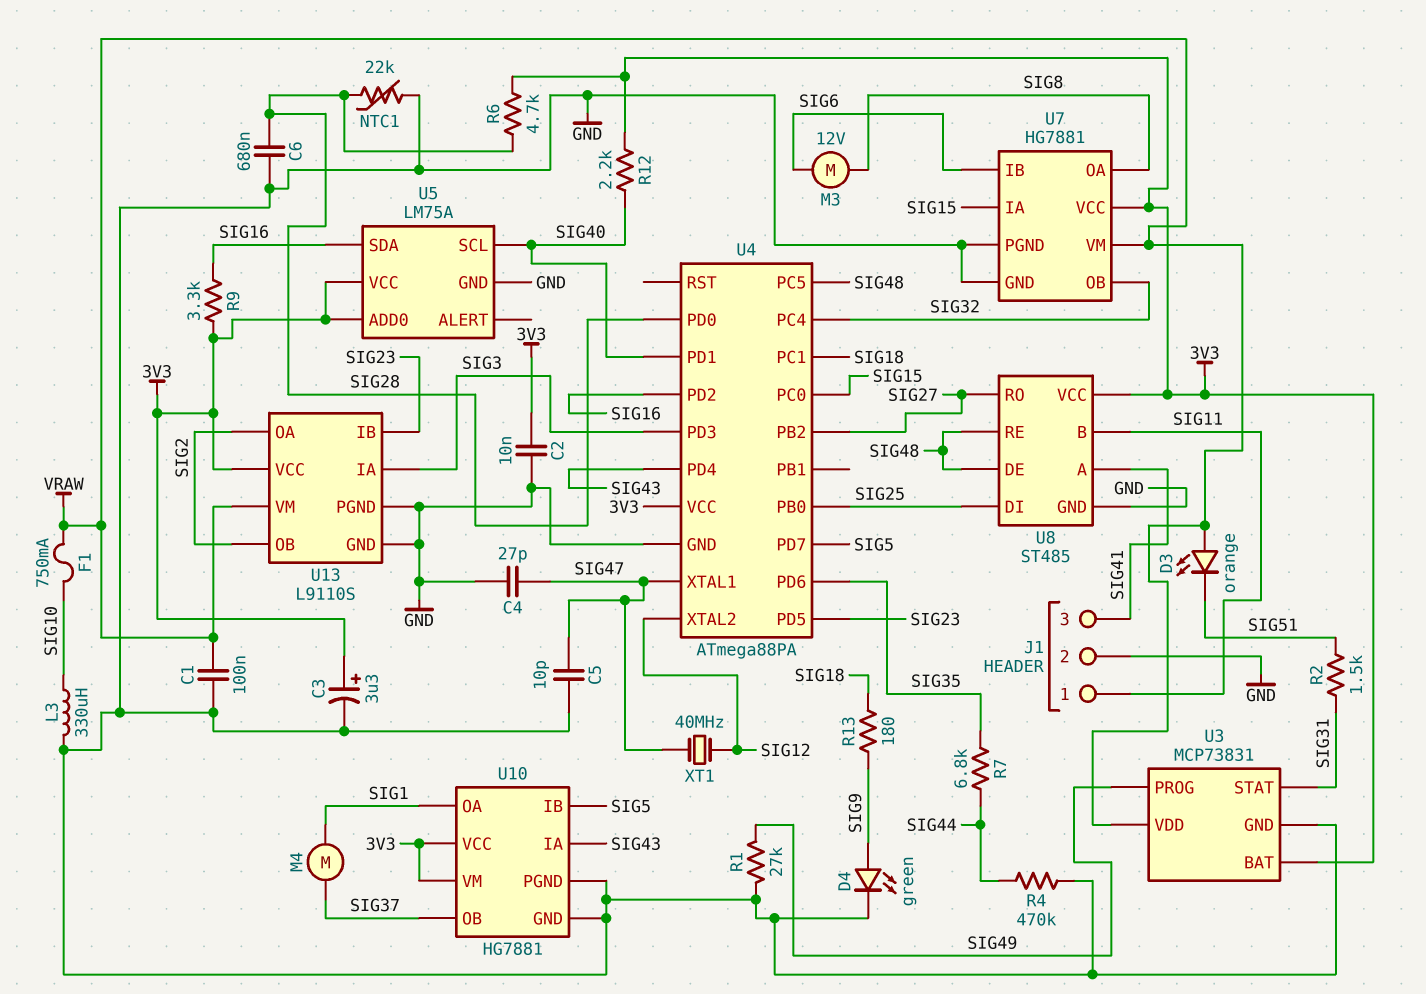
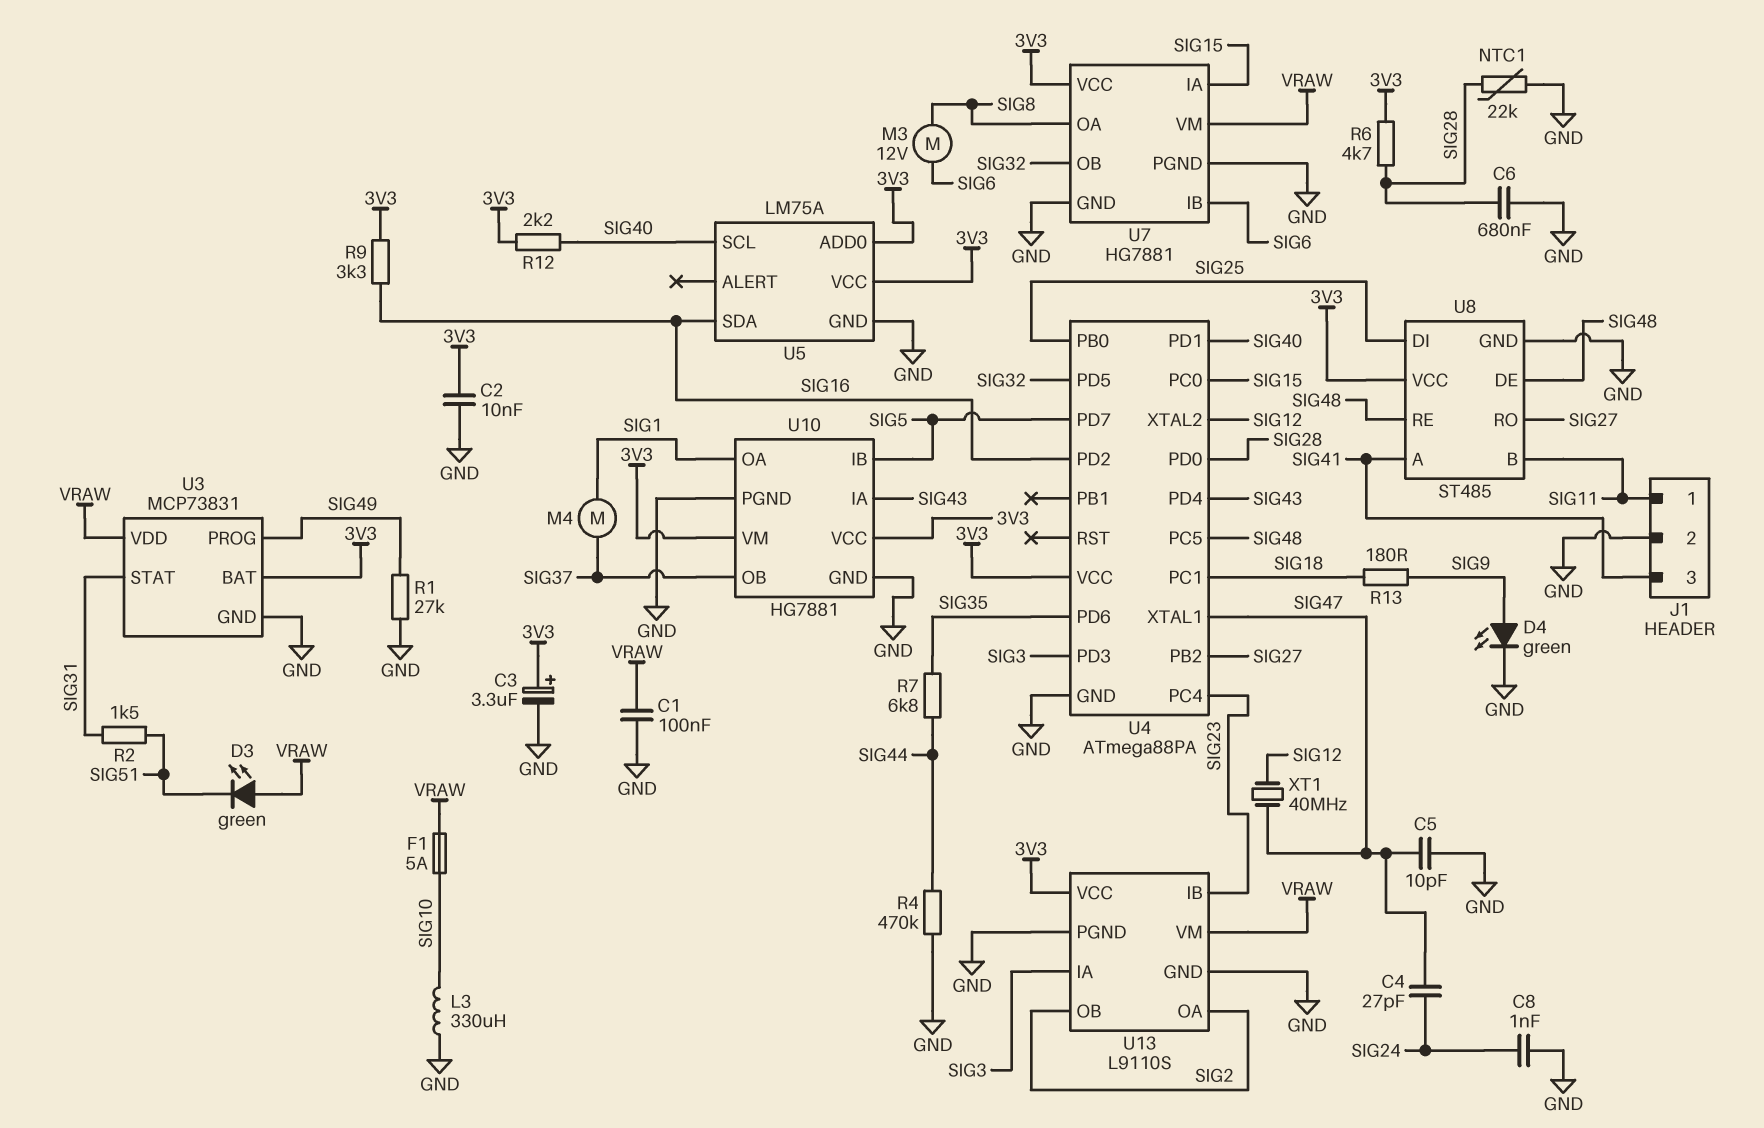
C4: 27pF (GND, SIG47) -> 27pF (SIG24, SIG47)
C8: none -> 1nF (GND, SIG24)
D3: LED orange (A VRAW, K SIG51) -> LED green (A VRAW, K SIG51)
F1: 750mA (SIG10, VRAW) -> 5A (SIG10, VRAW)
U4 pin PC4: SIG32 -> SIG23
U4 pin PD5: SIG23 -> SIG32

